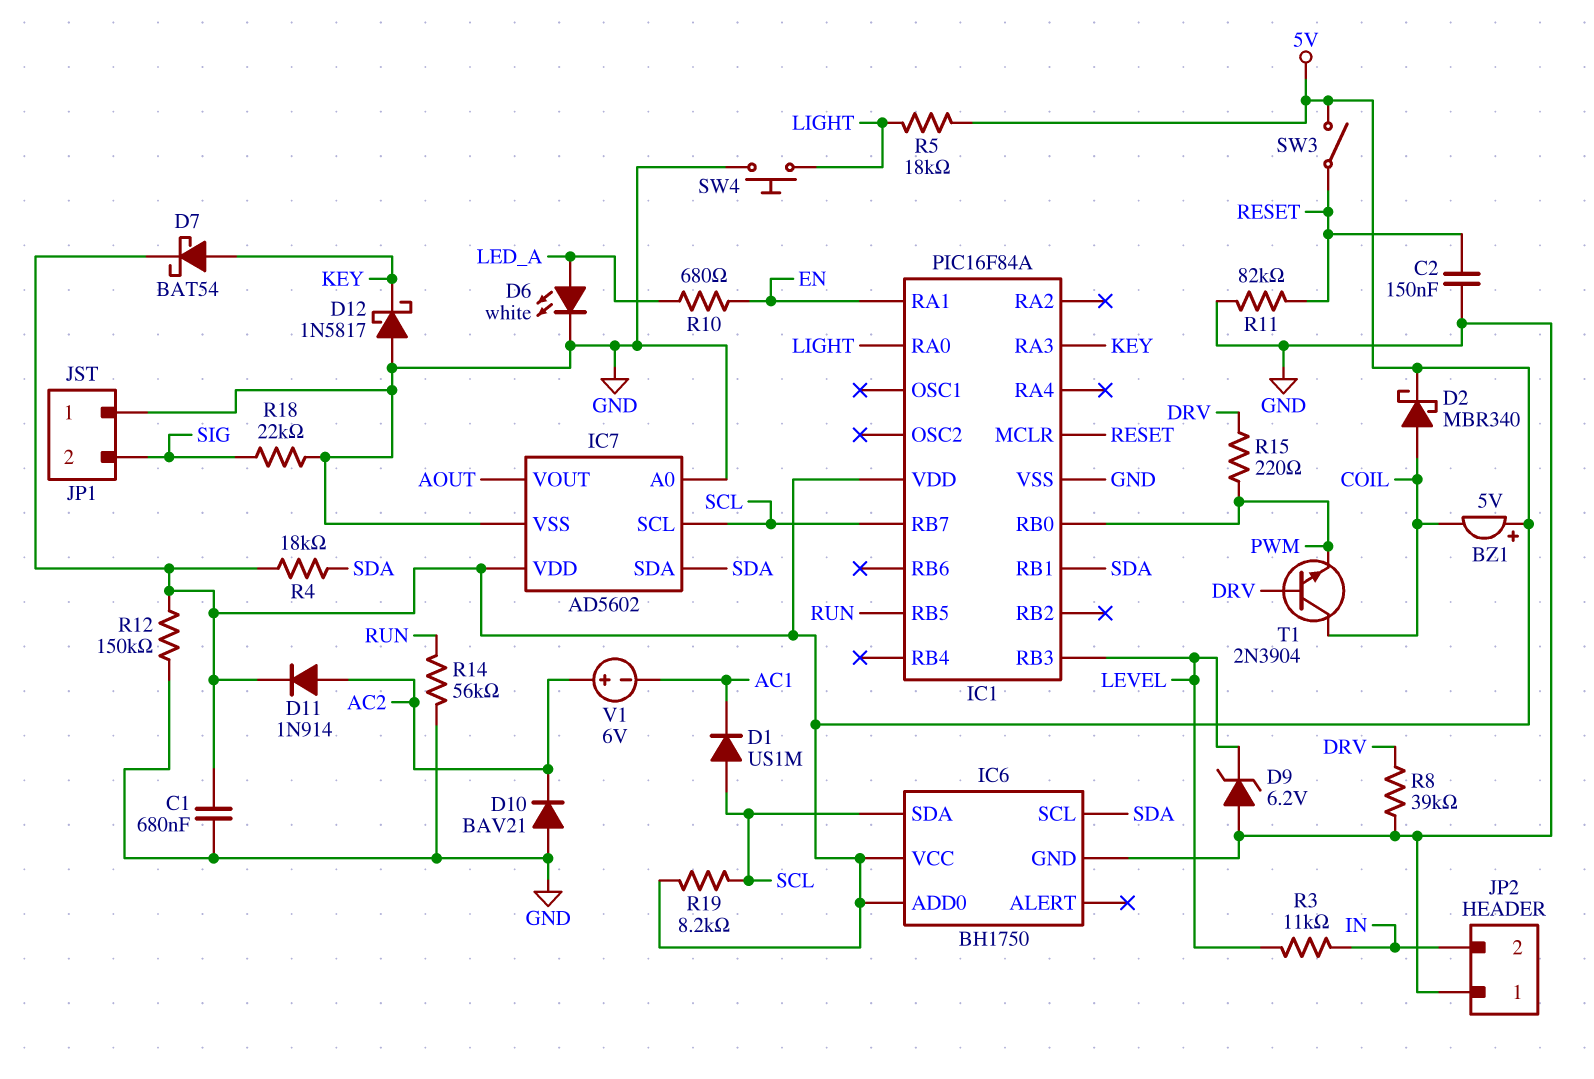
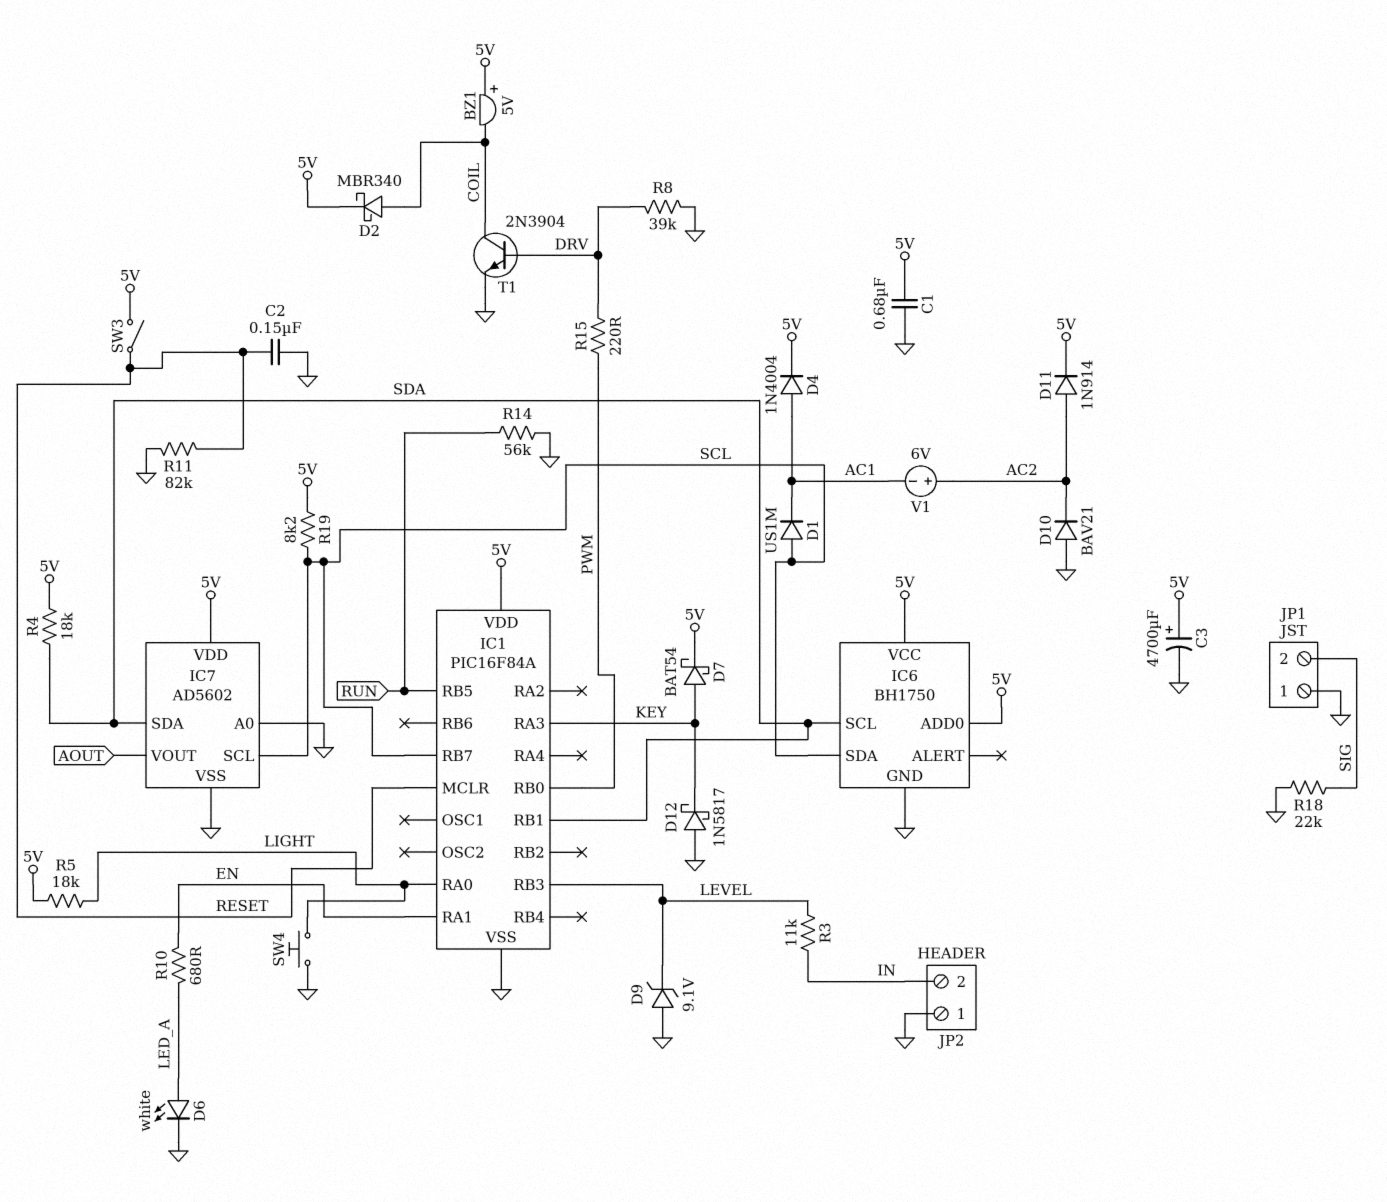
C3: none -> 4700uF (plus 5V, minus GND)
D4: none -> diode 1N4004 (A AC1, K 5V)
D9: zener 6.2V (A GND, K LEVEL) -> zener 9.1V (A GND, K LEVEL)
R12: 150k (5V, GND) -> none
T1: NPN 2N3904 (B DRV, C COIL, E PWM) -> NPN 2N3904 (B DRV, C COIL, E GND)

